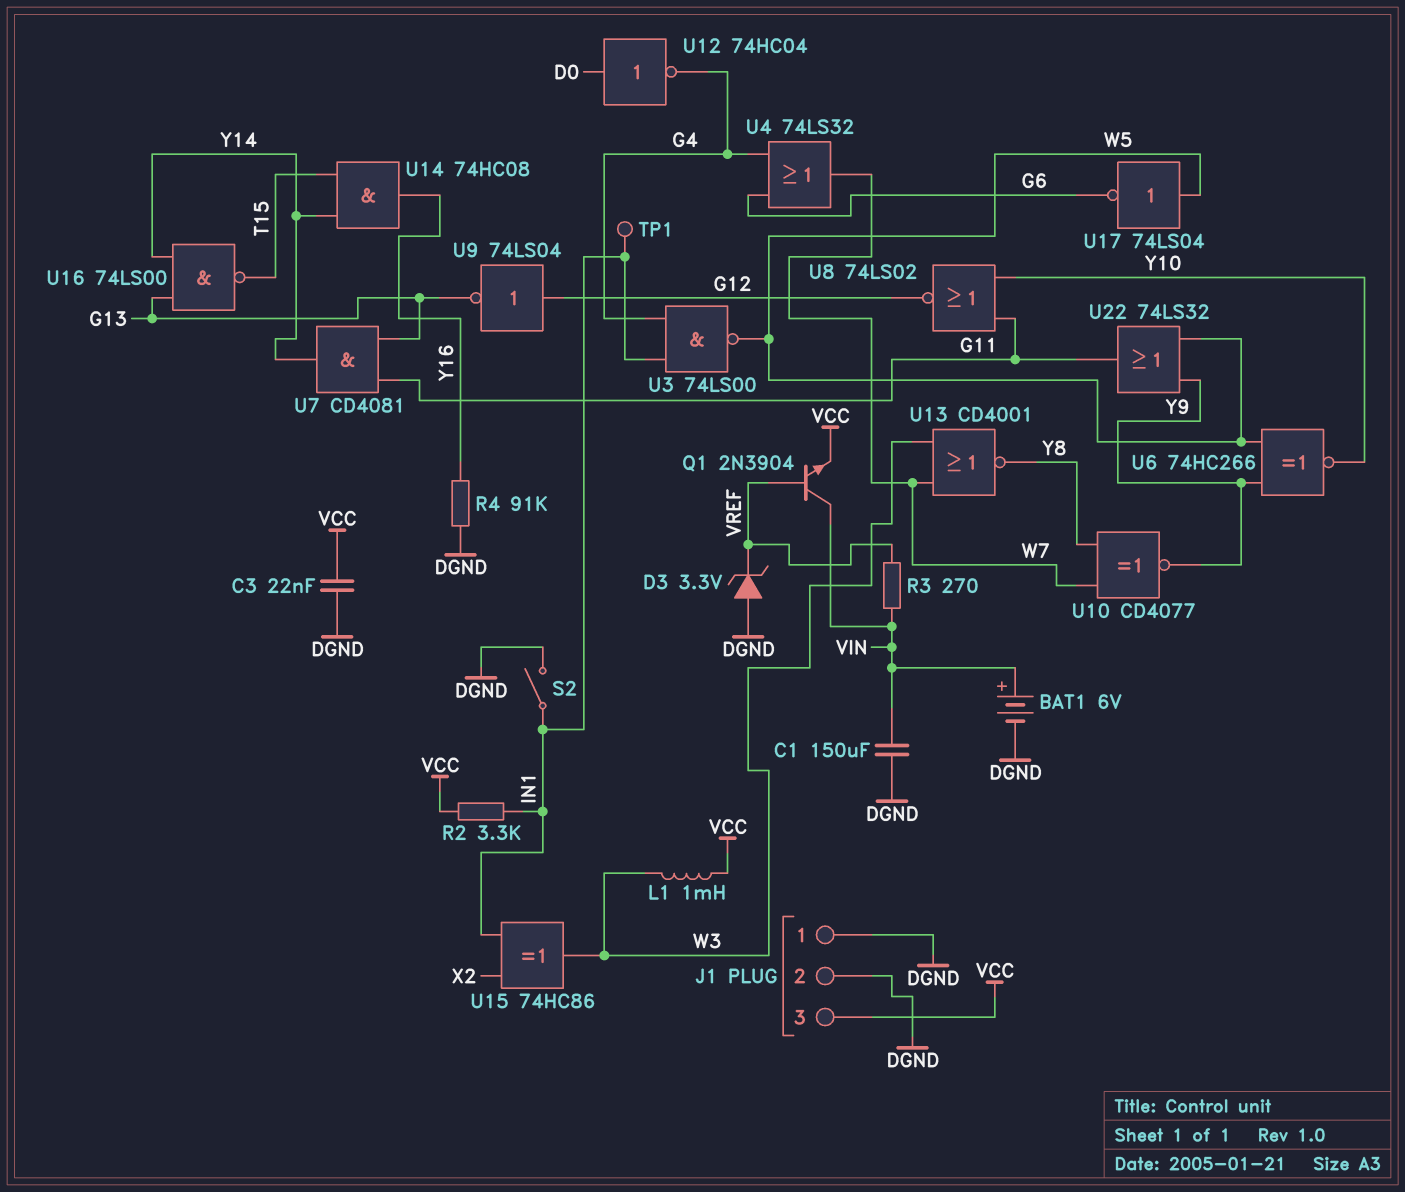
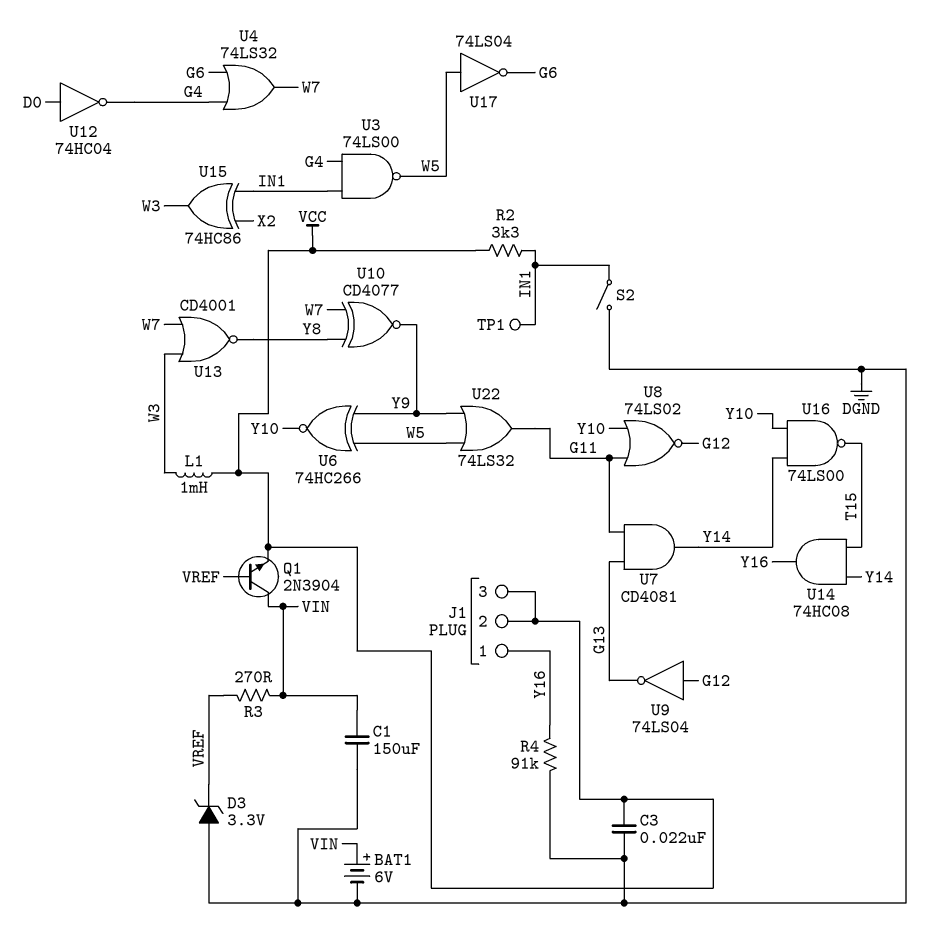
J1 pin 1: DGND -> Y16
J1 pin 2: DGND -> VCC
U16: NAND 74LS00 (in G13, in Y14, out T15) -> NAND 74LS00 (in Y10, in Y14, out T15)

